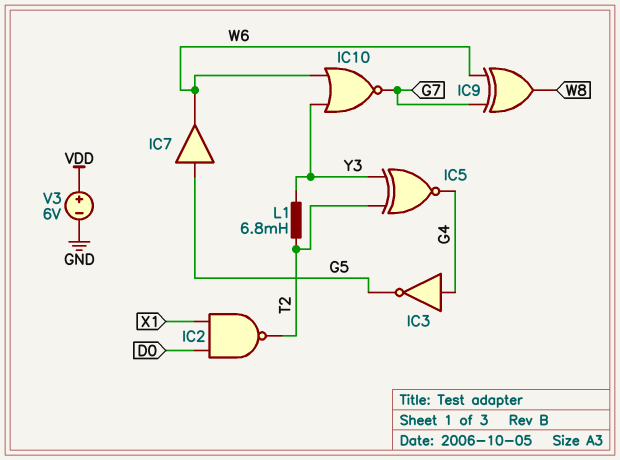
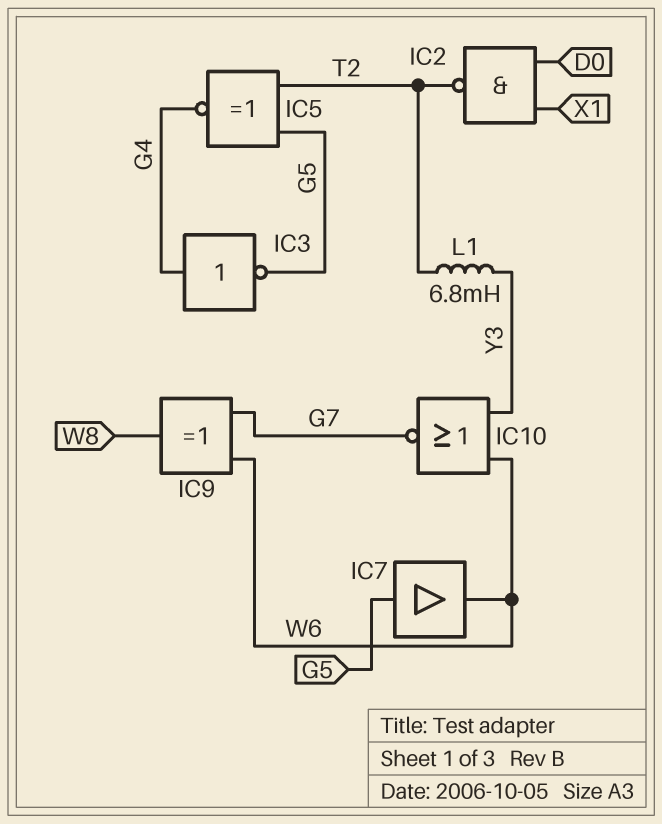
IC5: XNOR (in T2, in Y3, out G4) -> XNOR (in G5, in T2, out G4)
V3: 6V (plus VDD, minus GND) -> none

